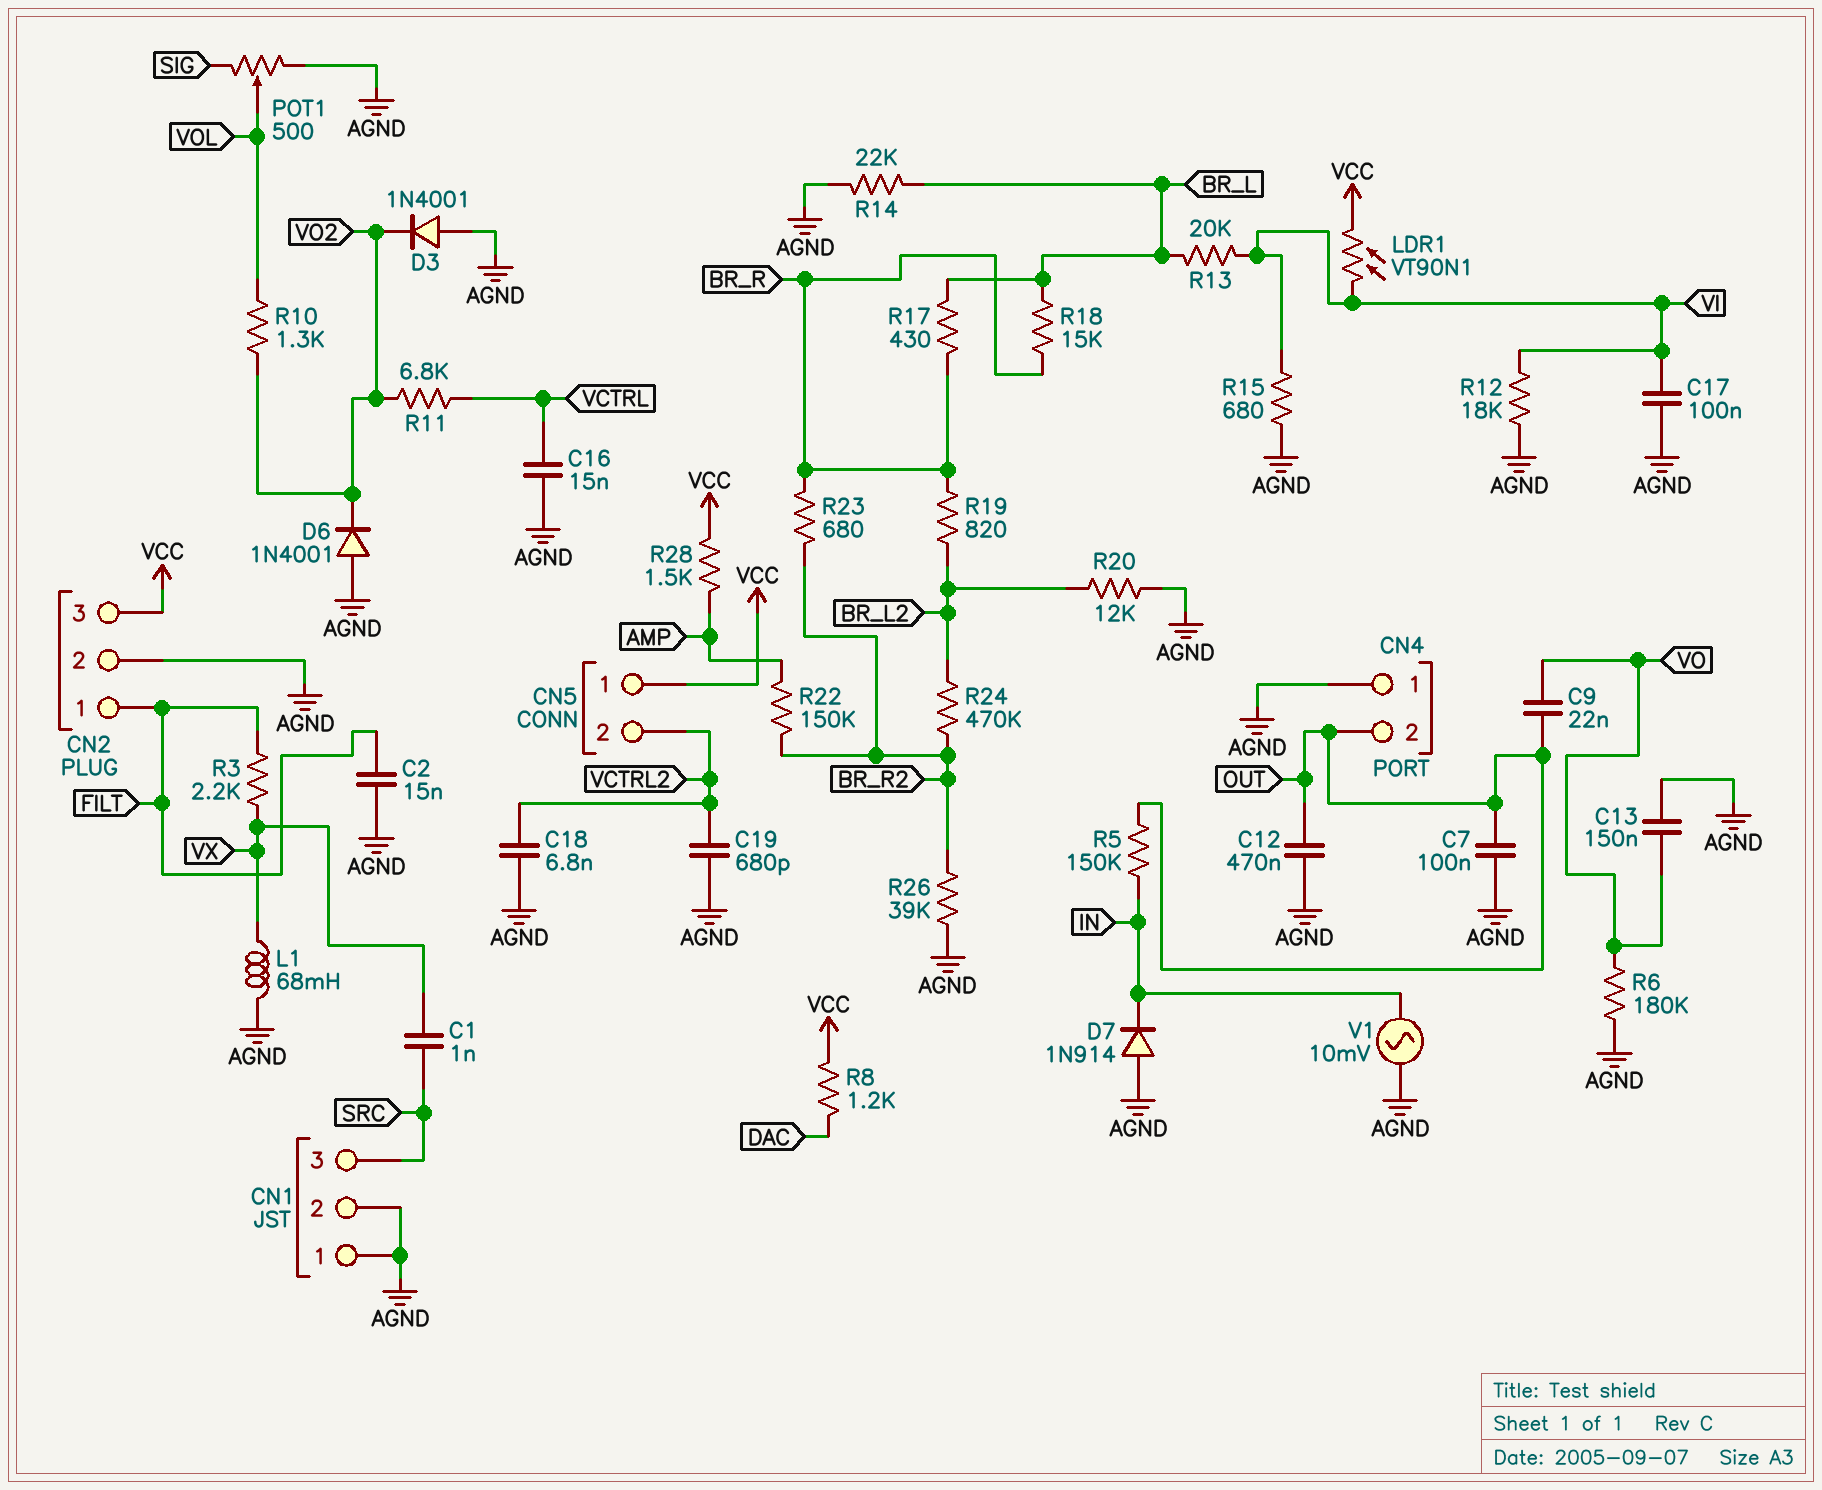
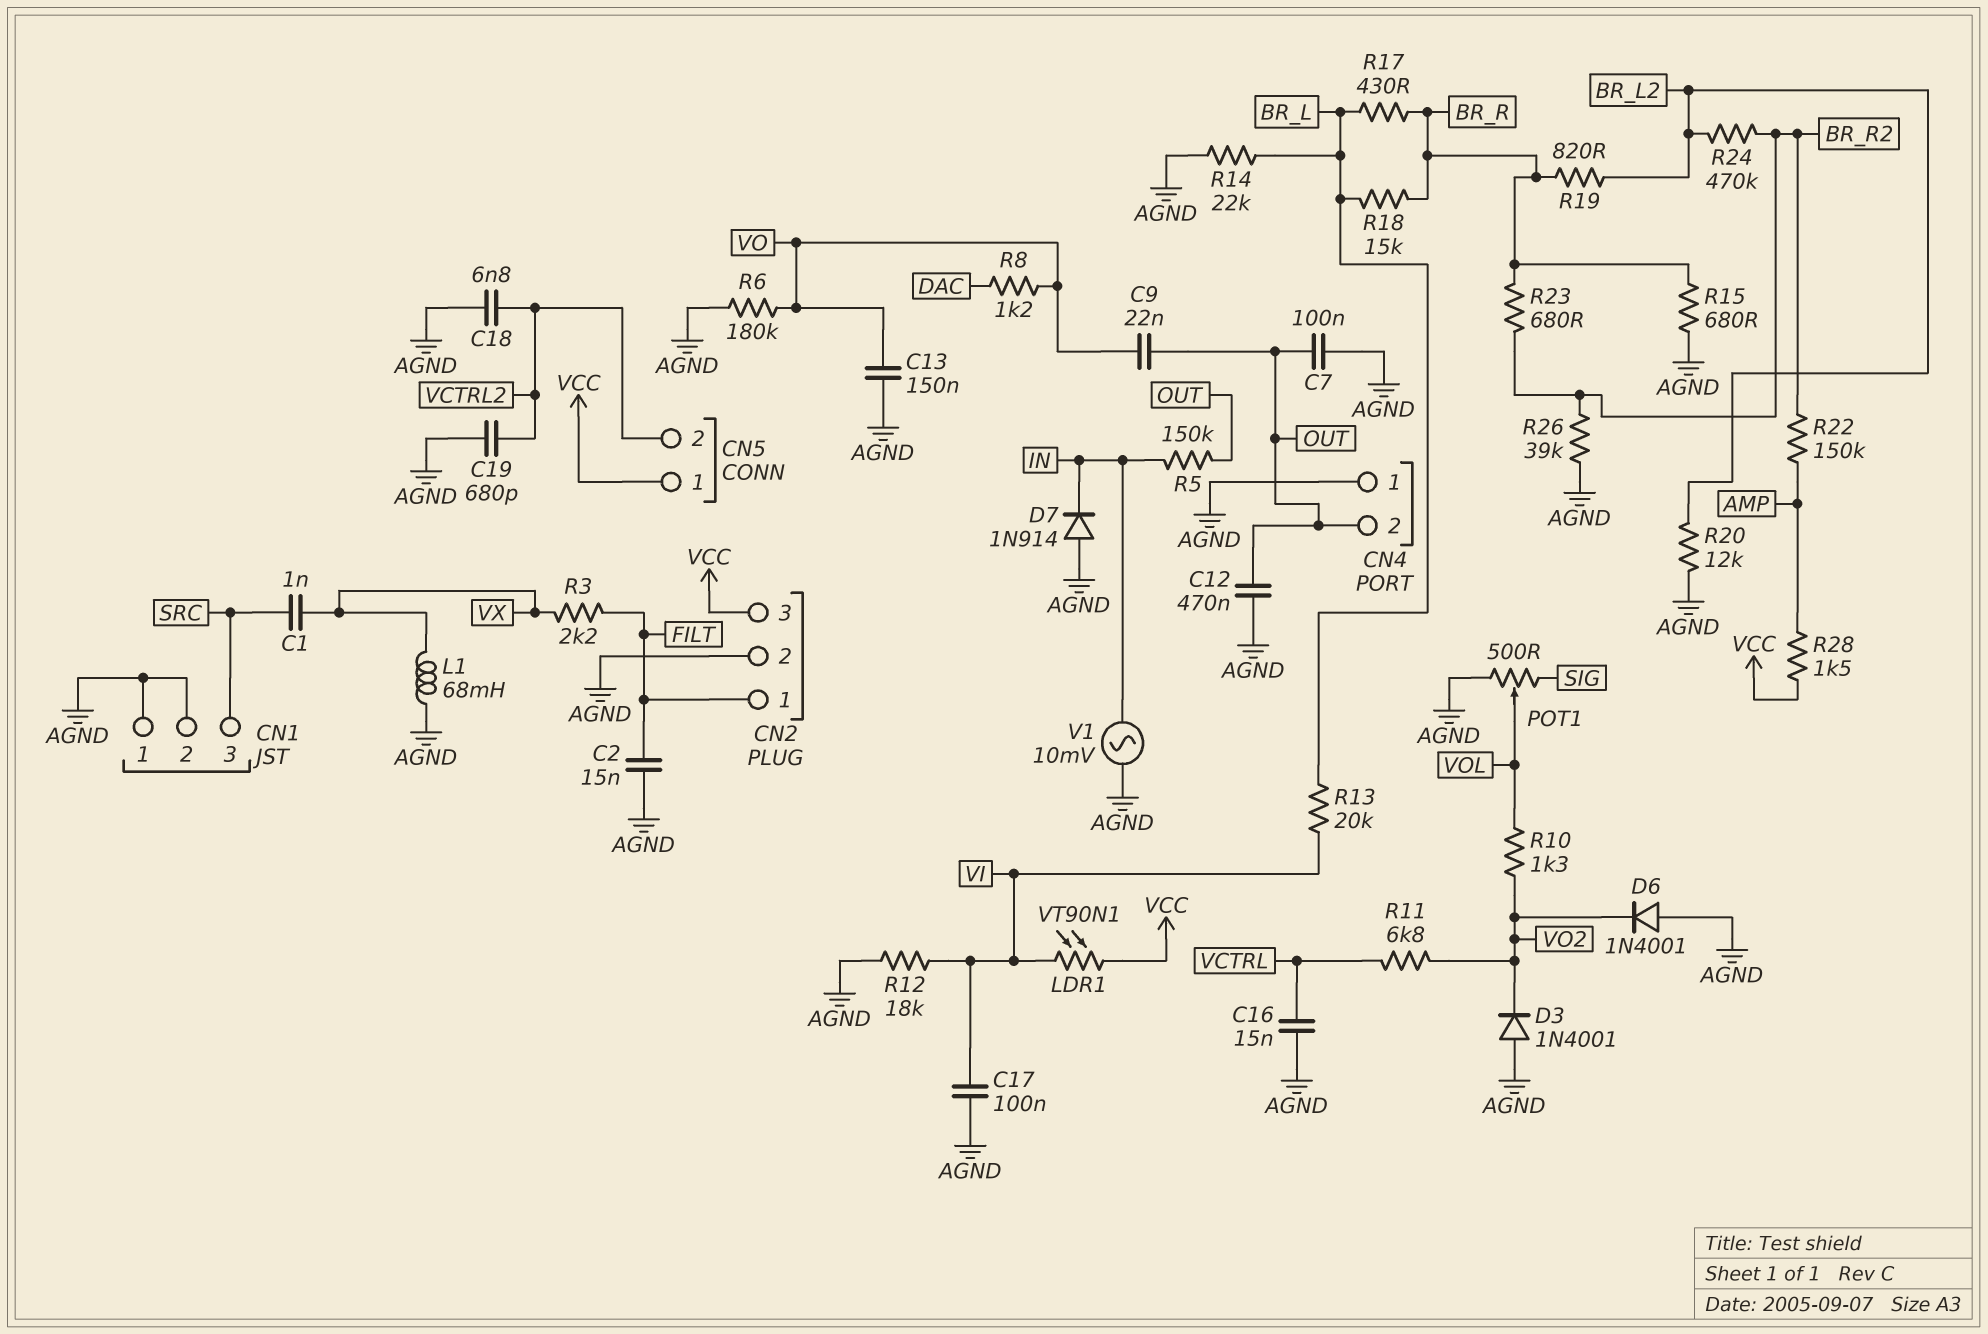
R8: 1.2k (DAC, VCC) -> 1.2k (DAC, VO)
R15: 680 (AGND, VI) -> 680 (AGND, BR_R)

